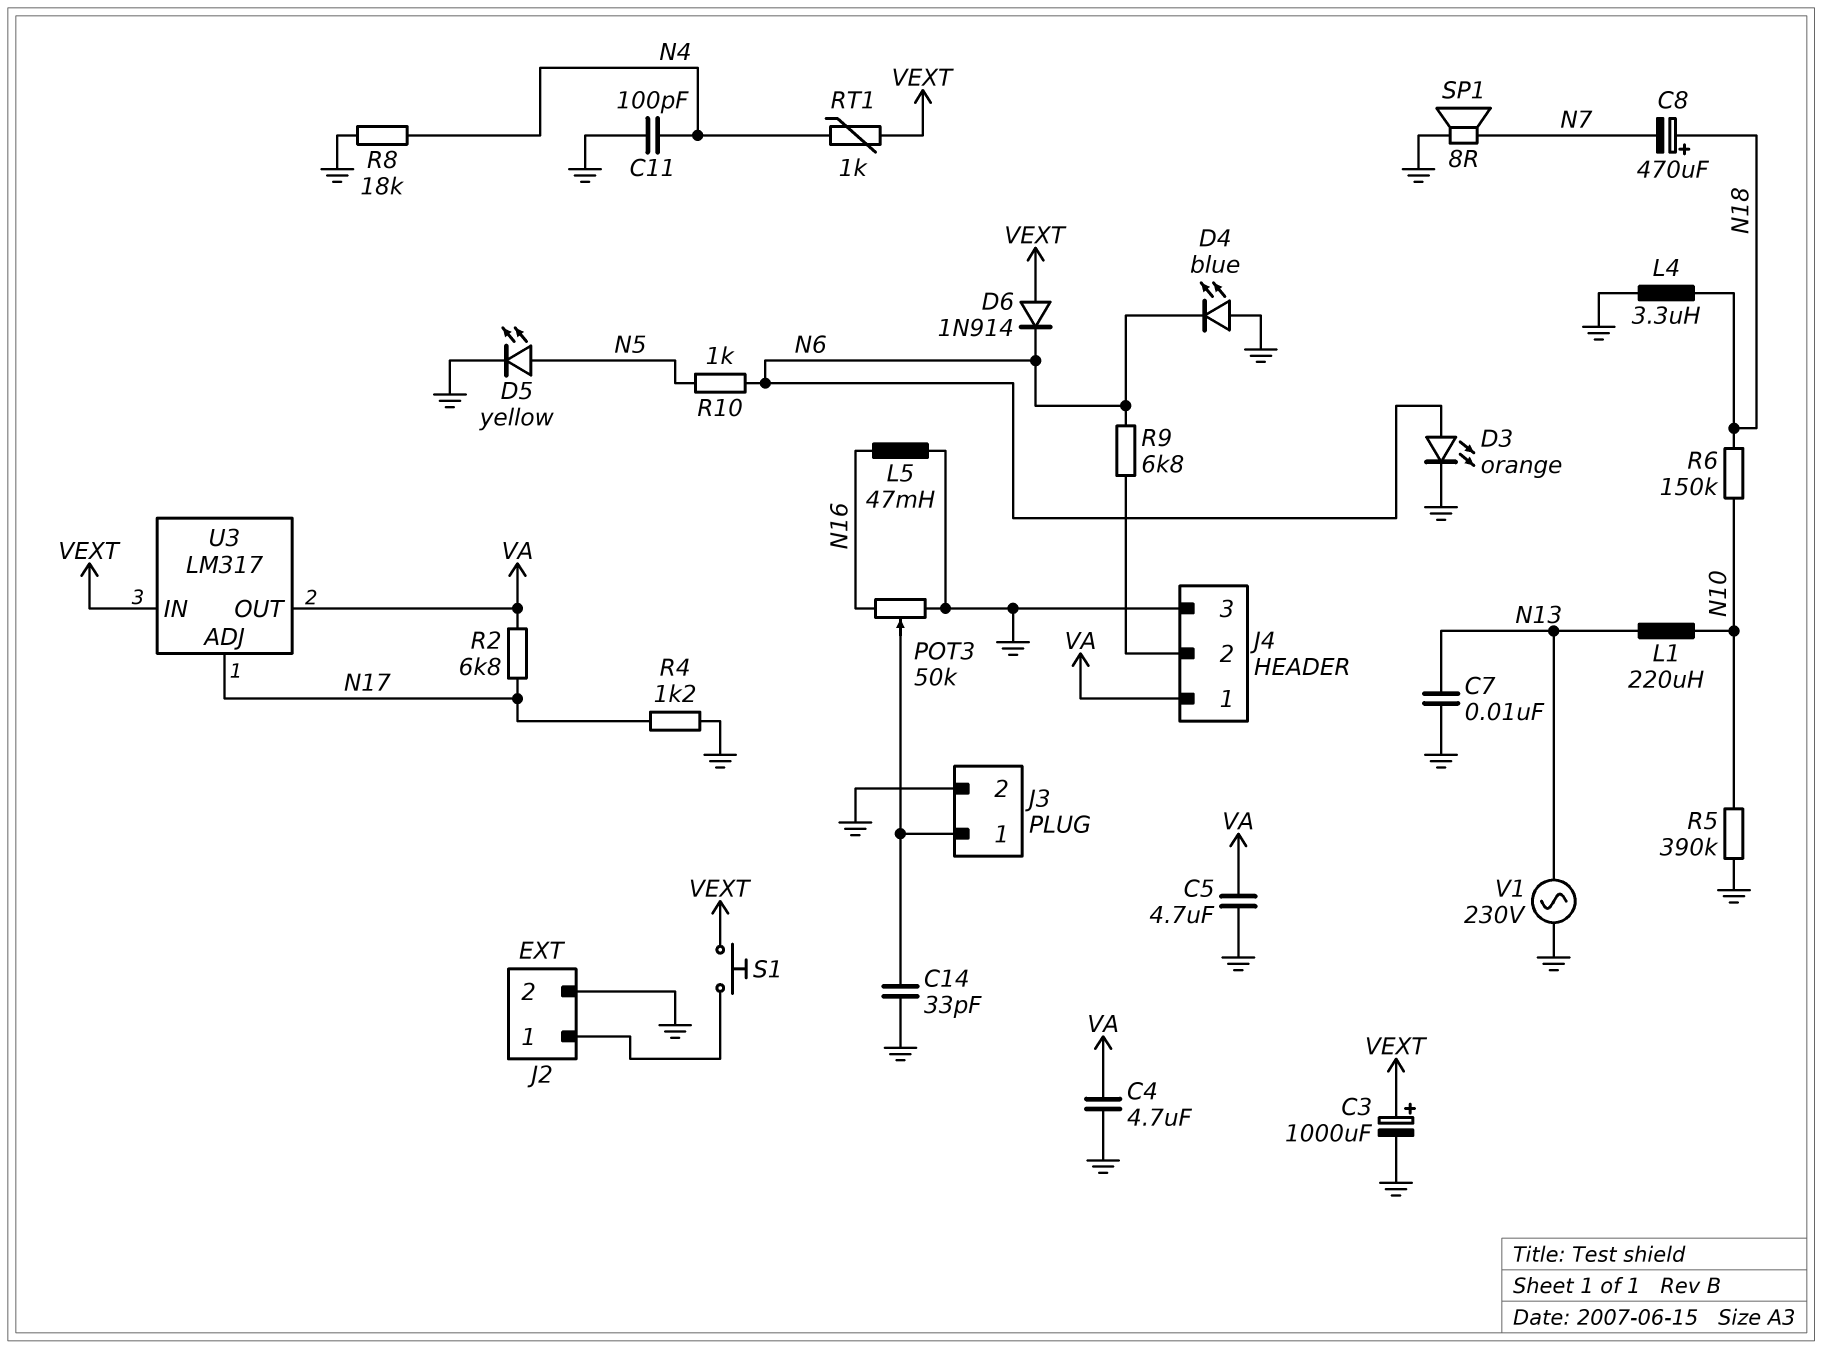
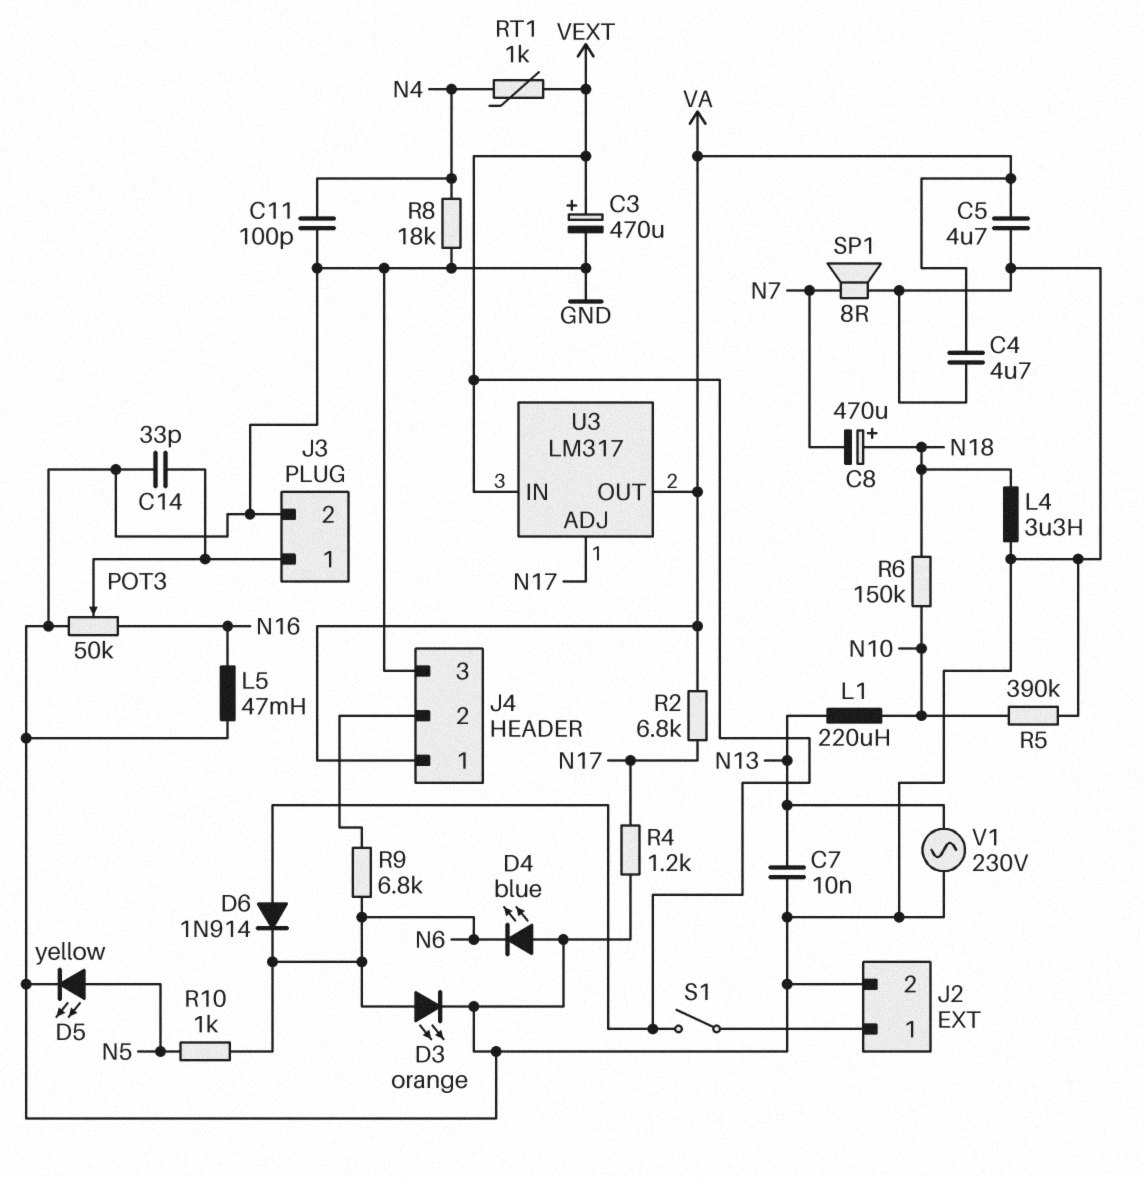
C3: 1000uF (plus VEXT, minus GND) -> 470uF (plus VEXT, minus GND)
S1: button (J2/1, VEXT) -> switch (J2/1, VEXT)

